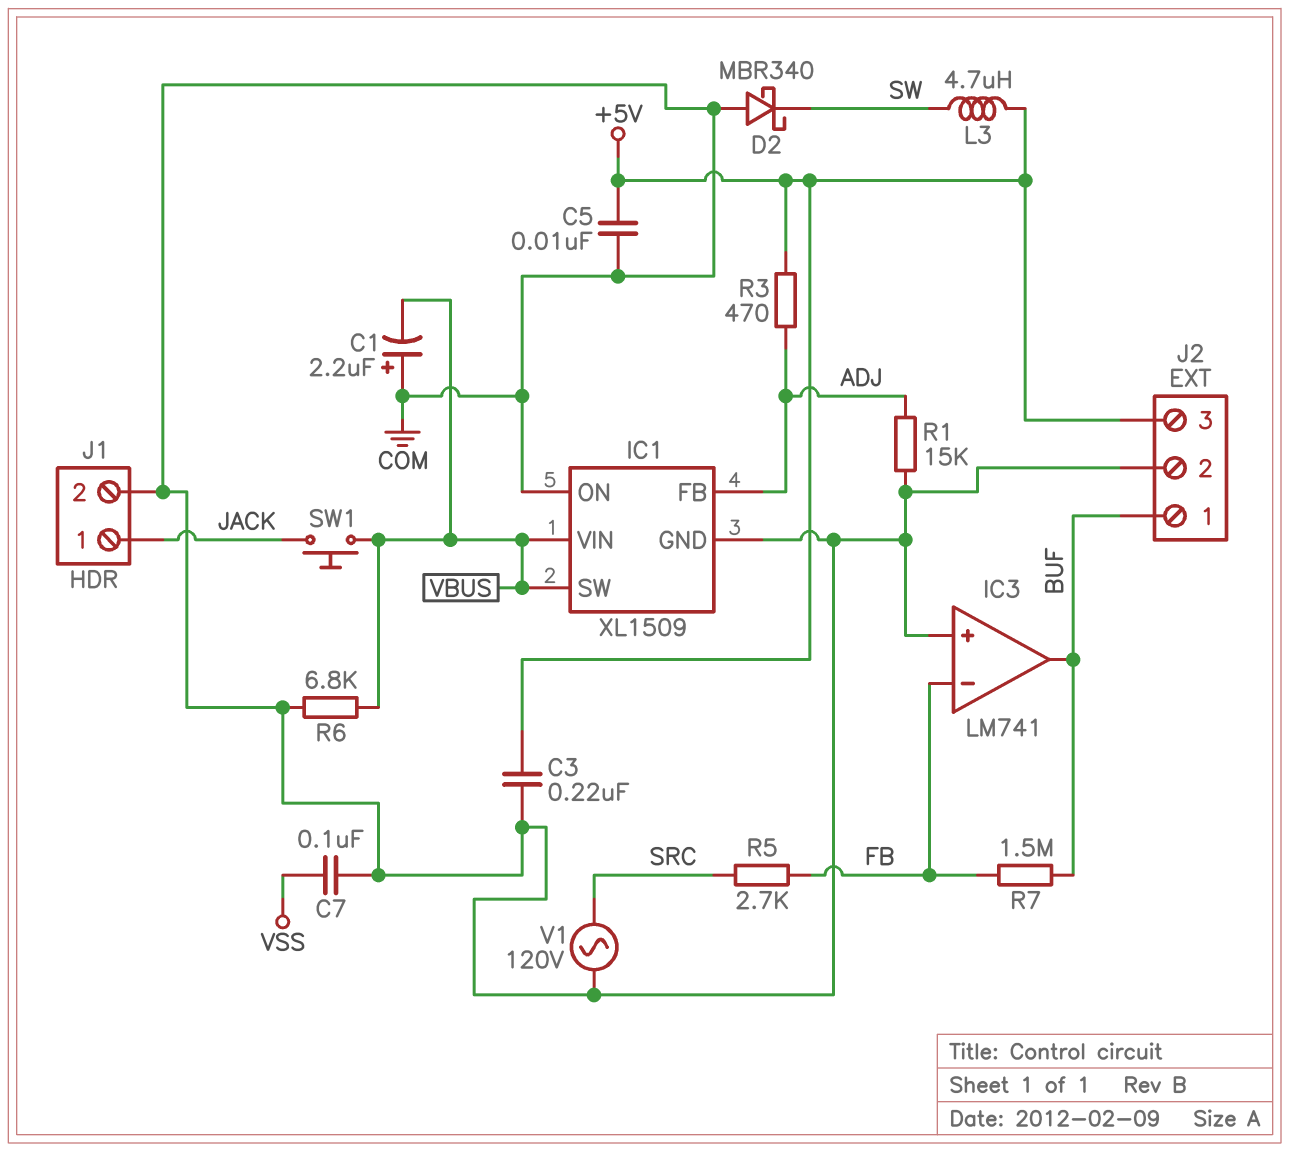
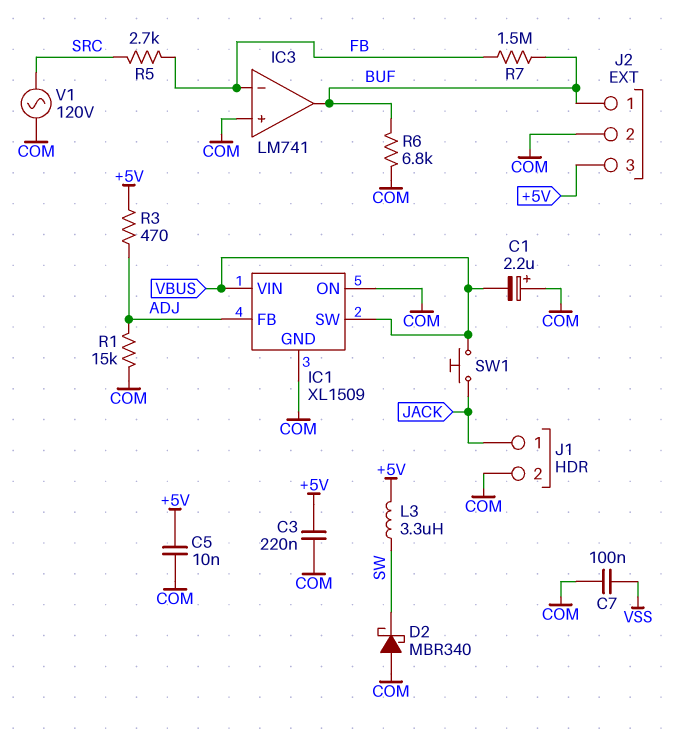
L3: 4.7uH (+5V, SW) -> 3.3uH (+5V, SW)
R6: 6.8k (COM, VBUS) -> 6.8k (BUF, COM)

